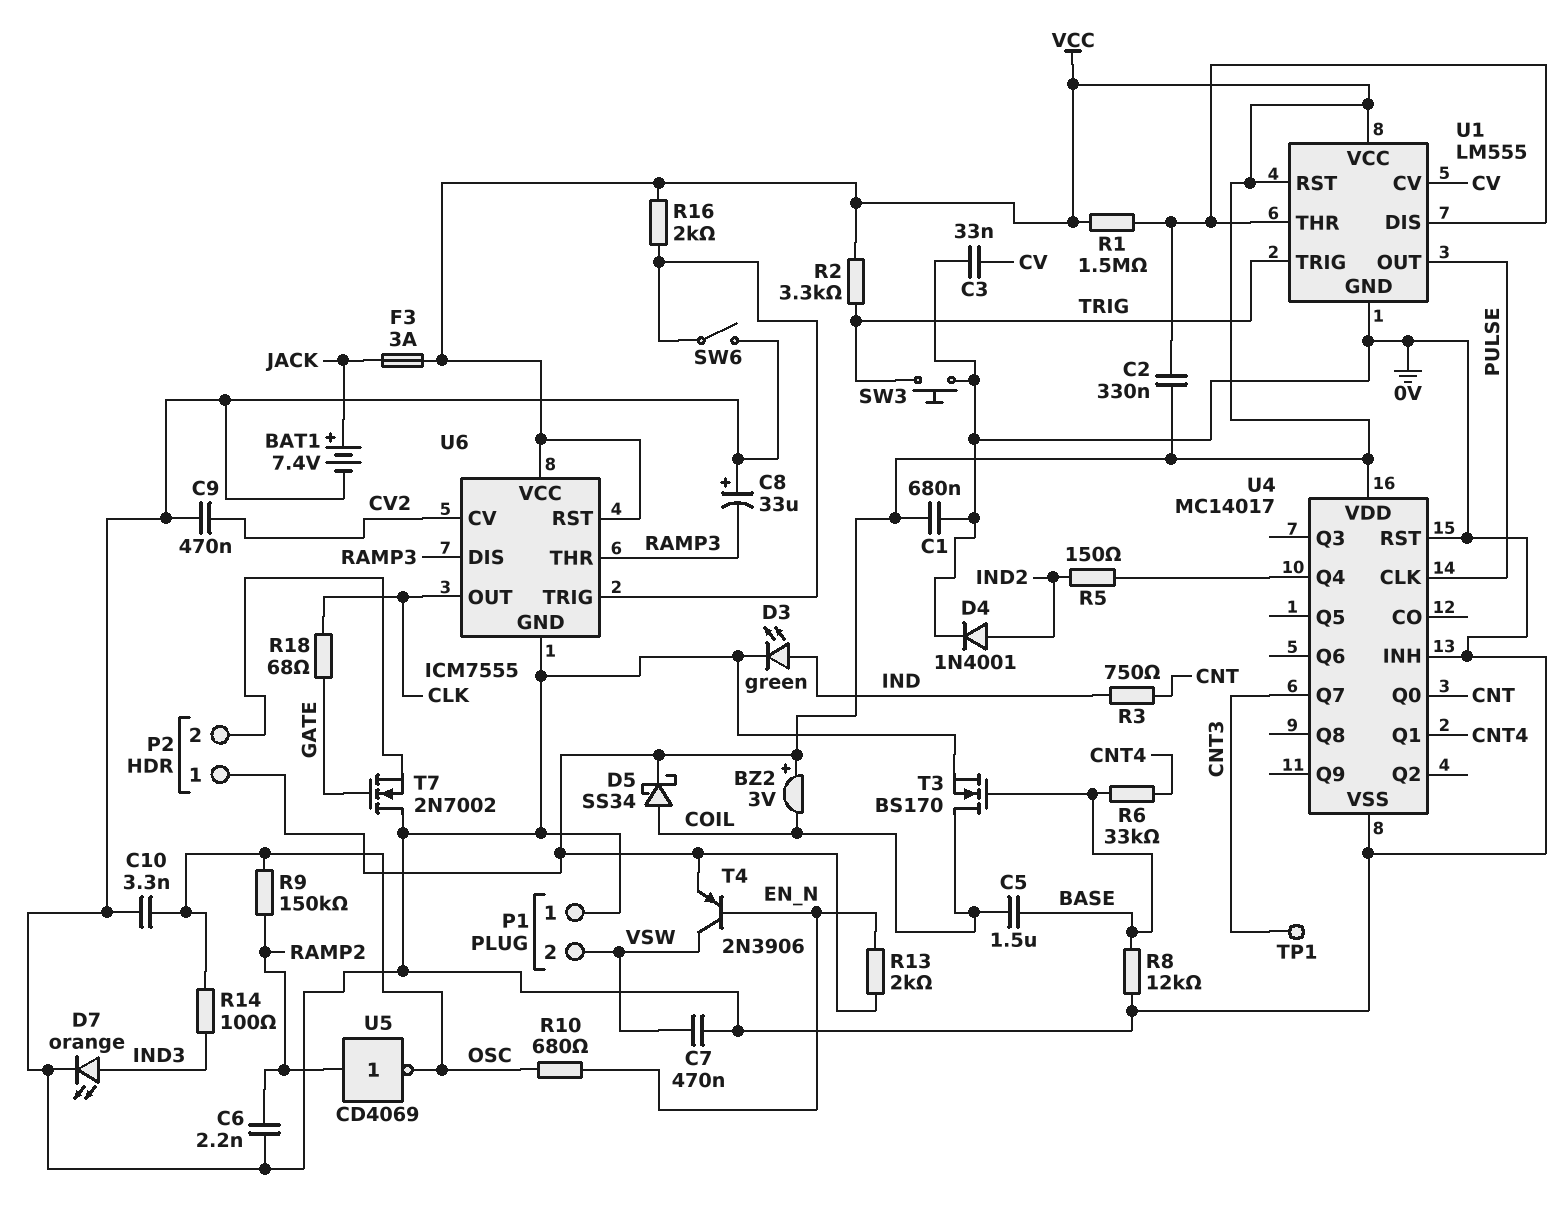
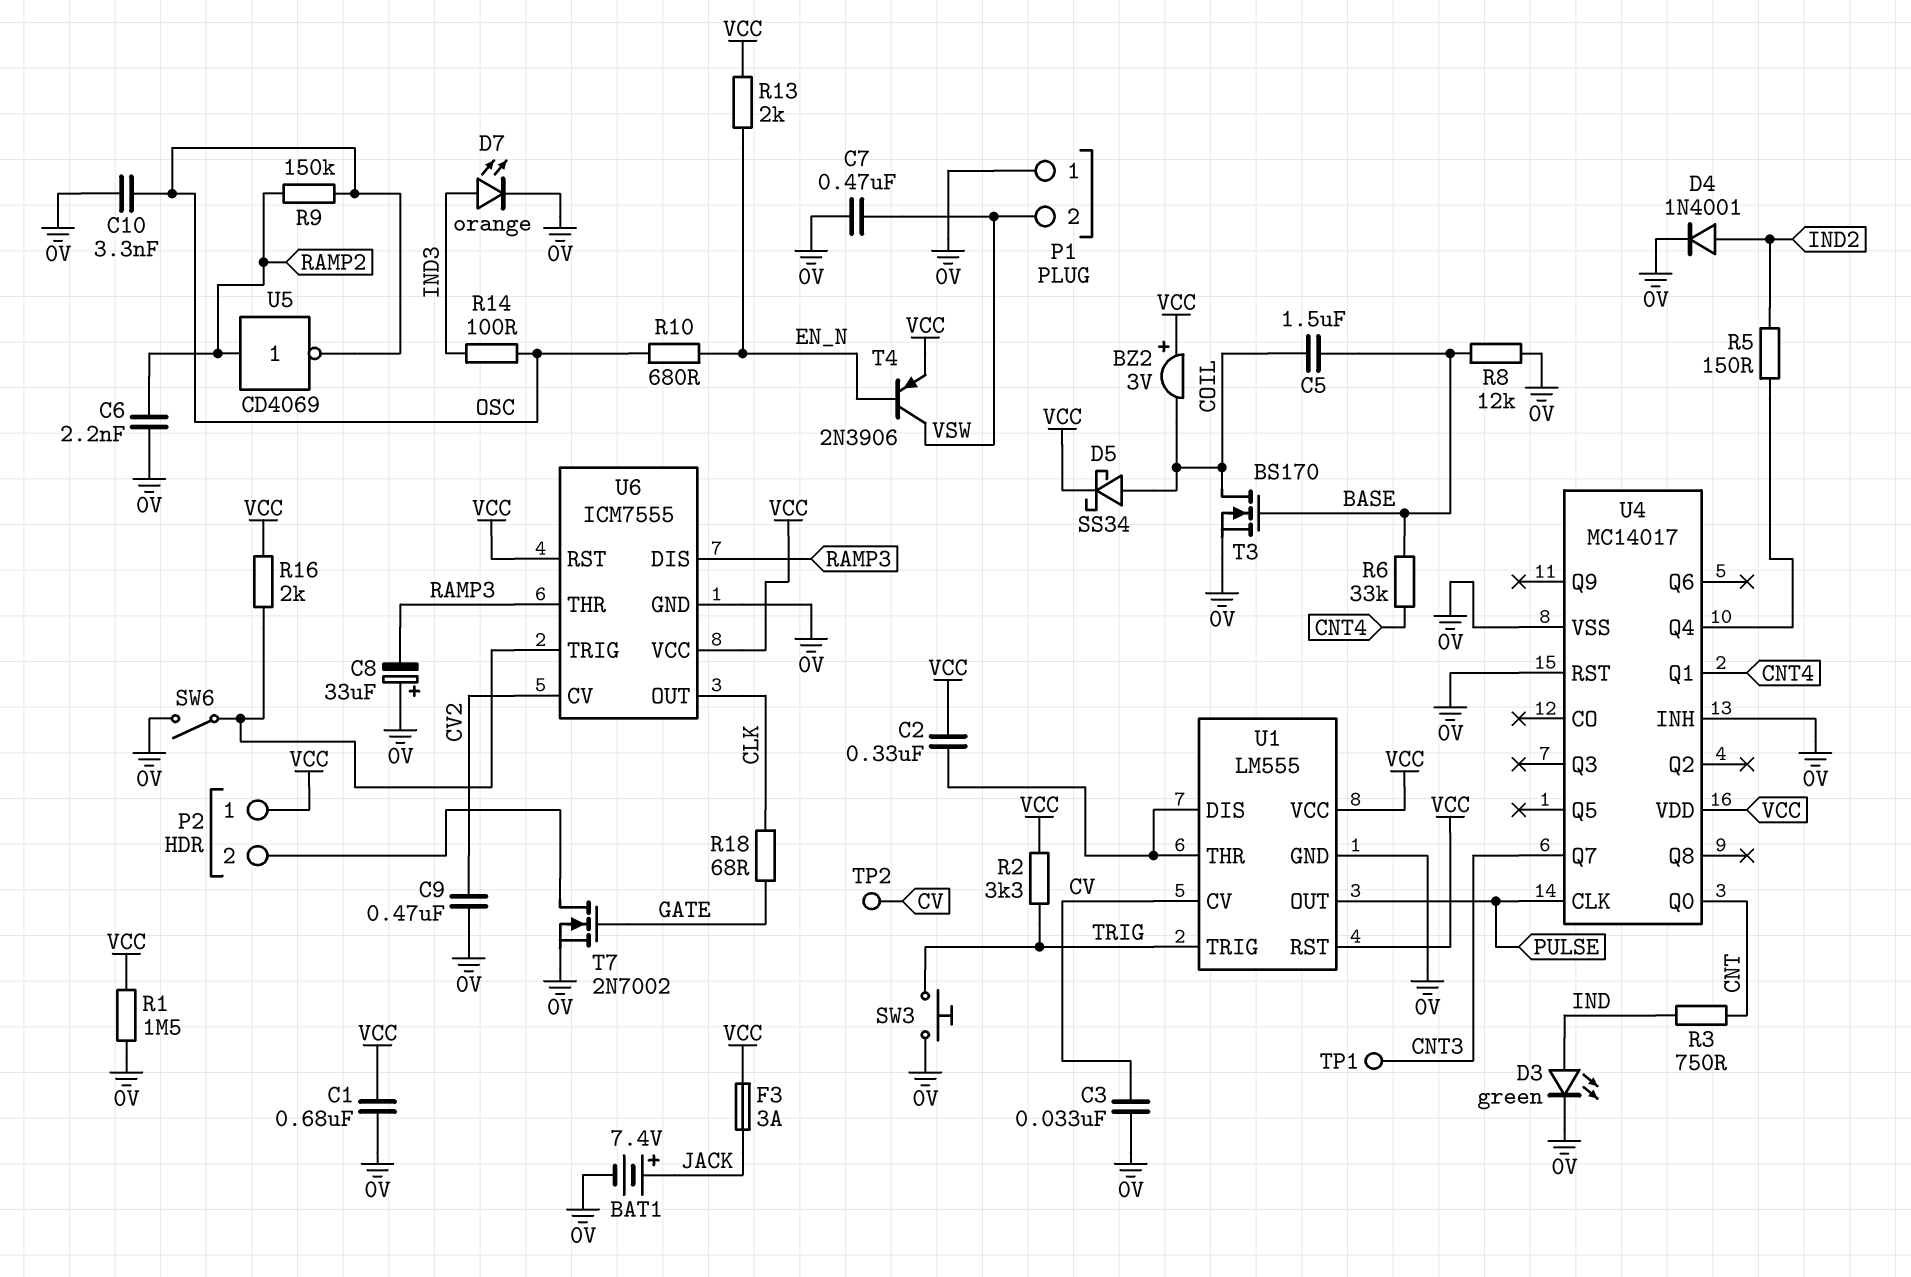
R1: 1.5M (U1/DIS, VCC) -> 1.5M (0V, VCC)
T7: NMOS 2N7002 (G GATE, D 0V, S P2/2) -> NMOS 2N7002 (G GATE, D P2/2, S 0V)
TP2: none -> test point (CV)

